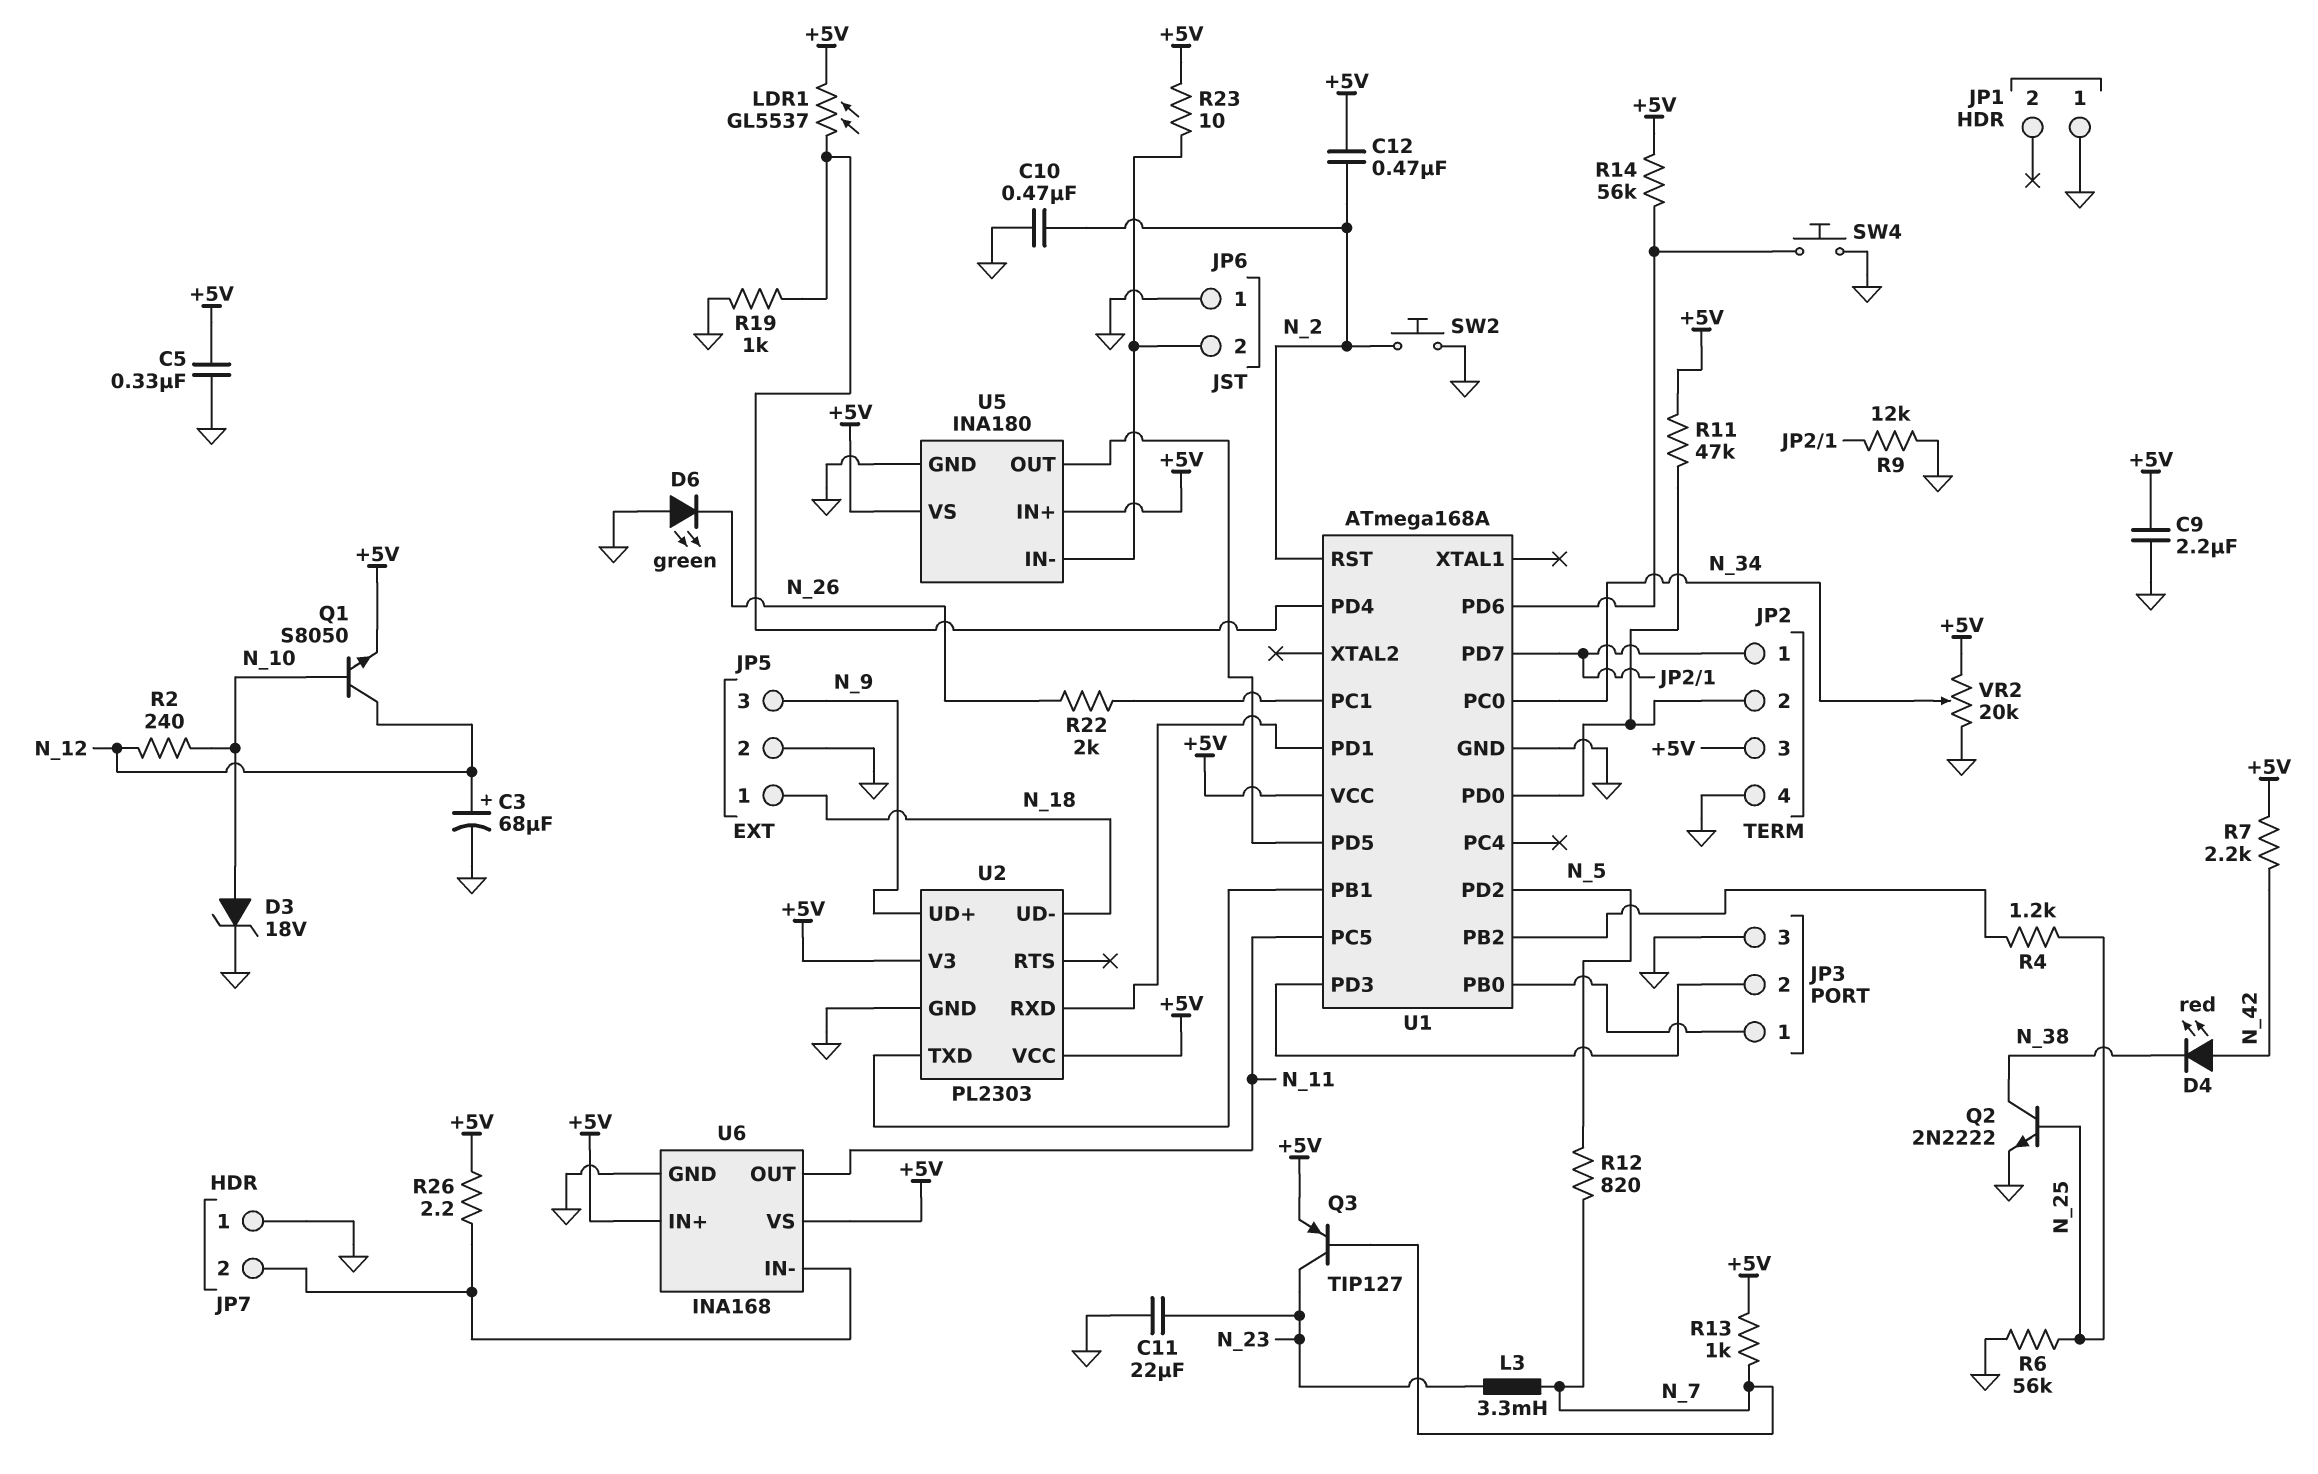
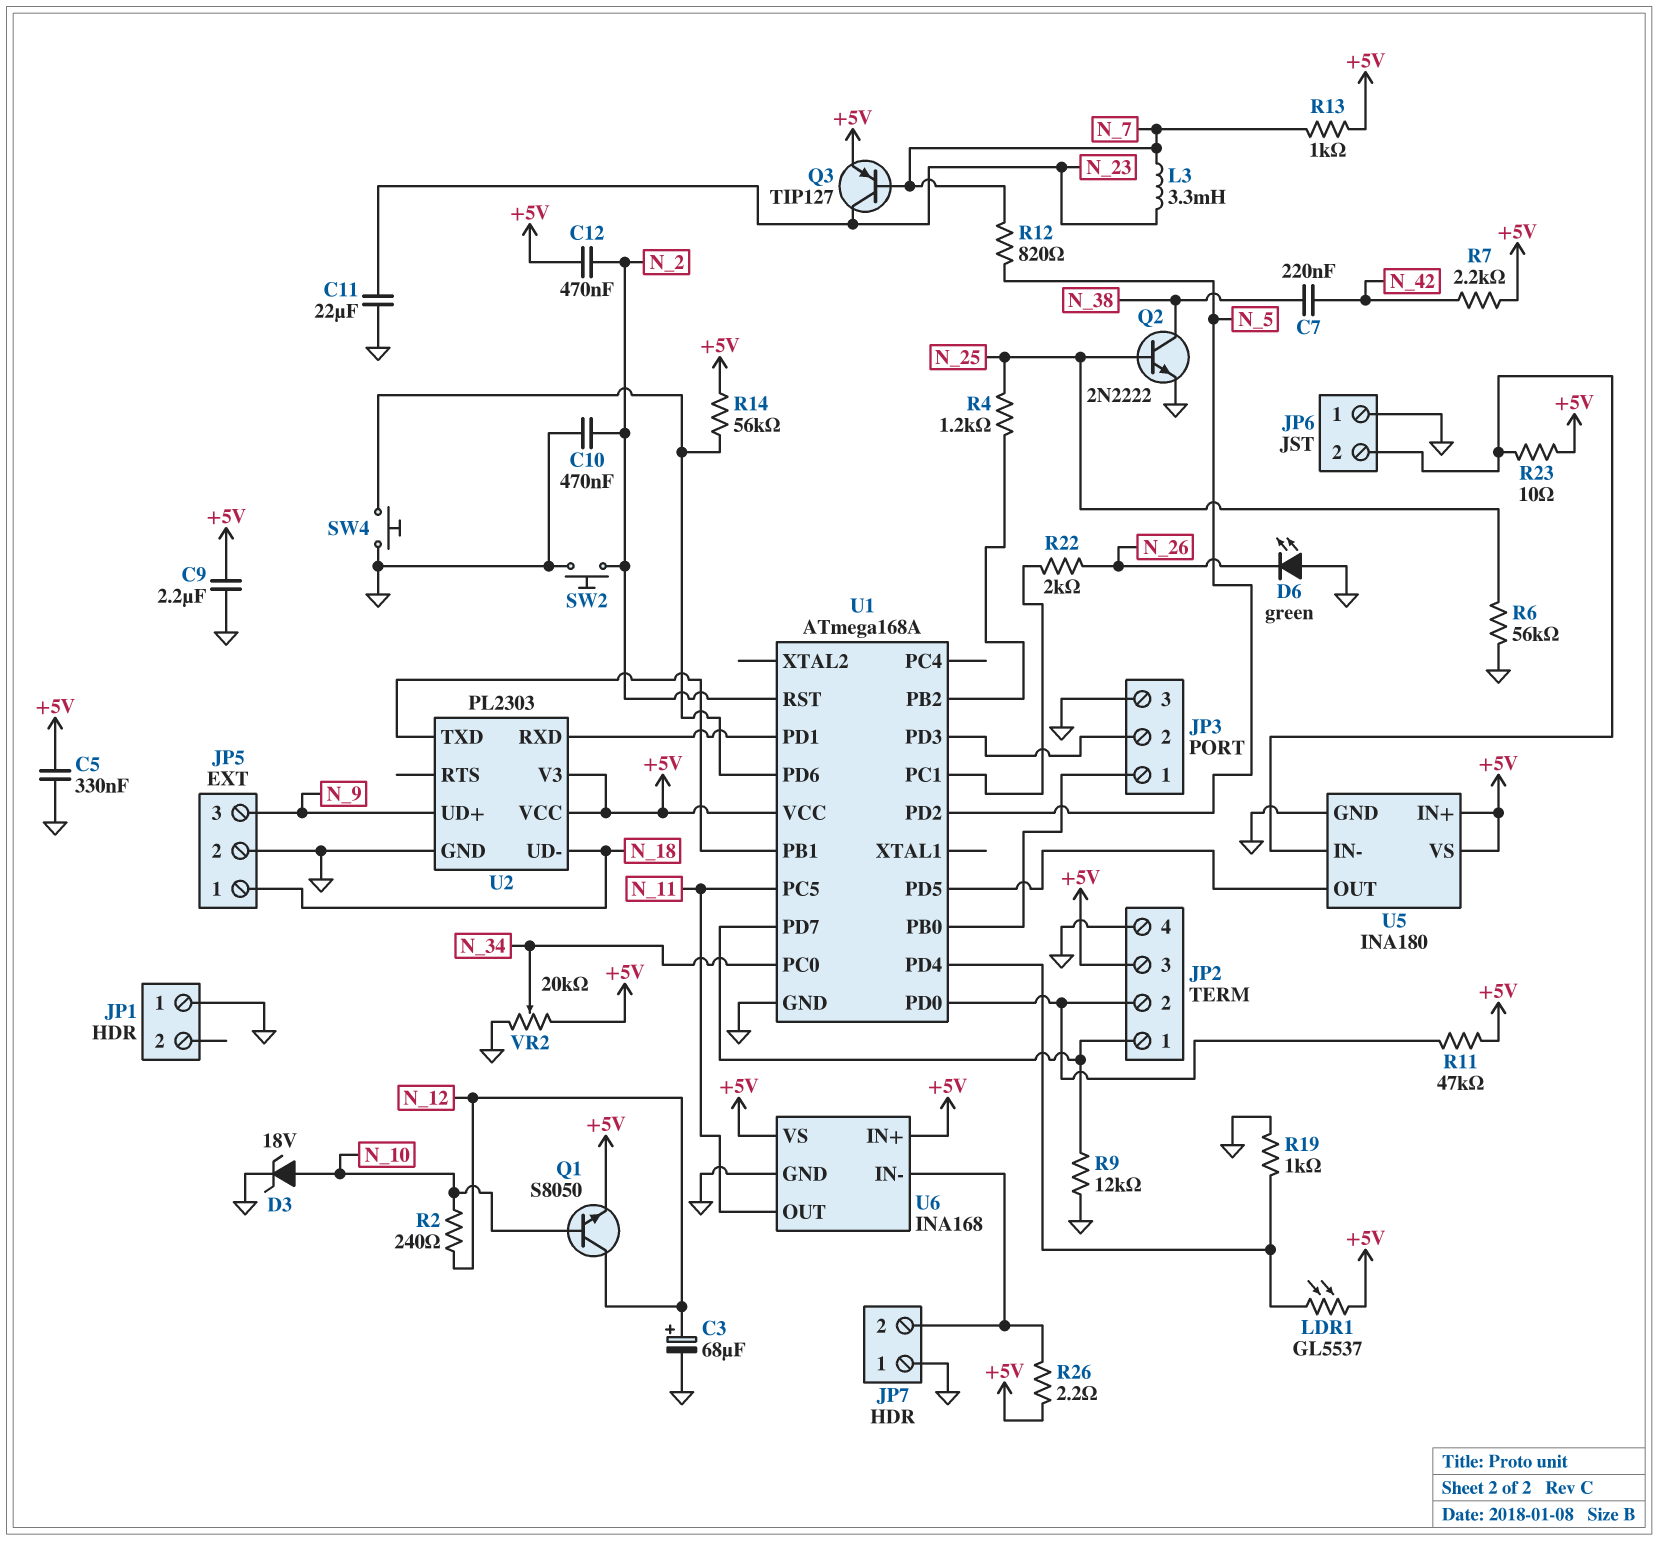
C7: none -> 220nF (N_38, N_42)
D4: LED red (A N_42, K N_38) -> none

